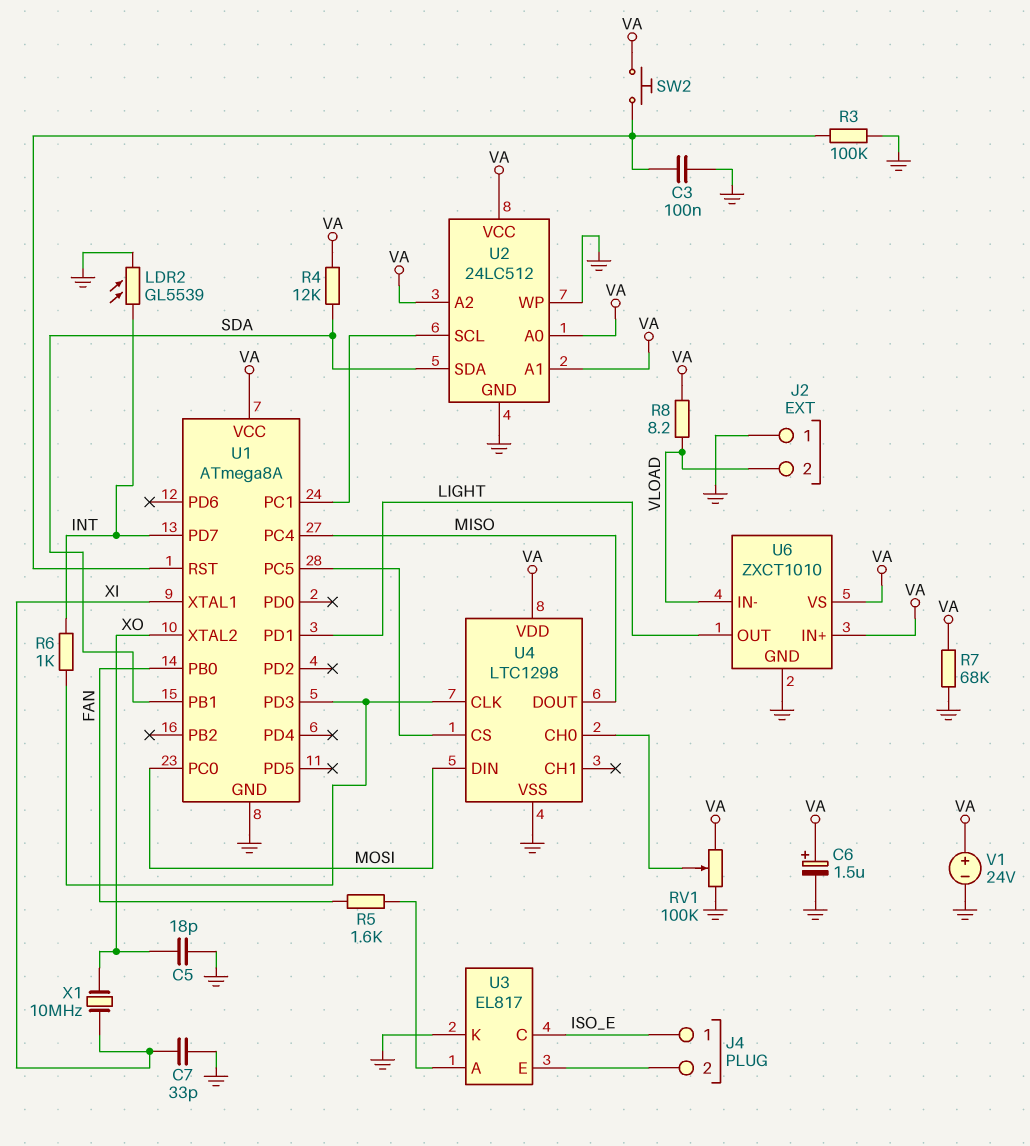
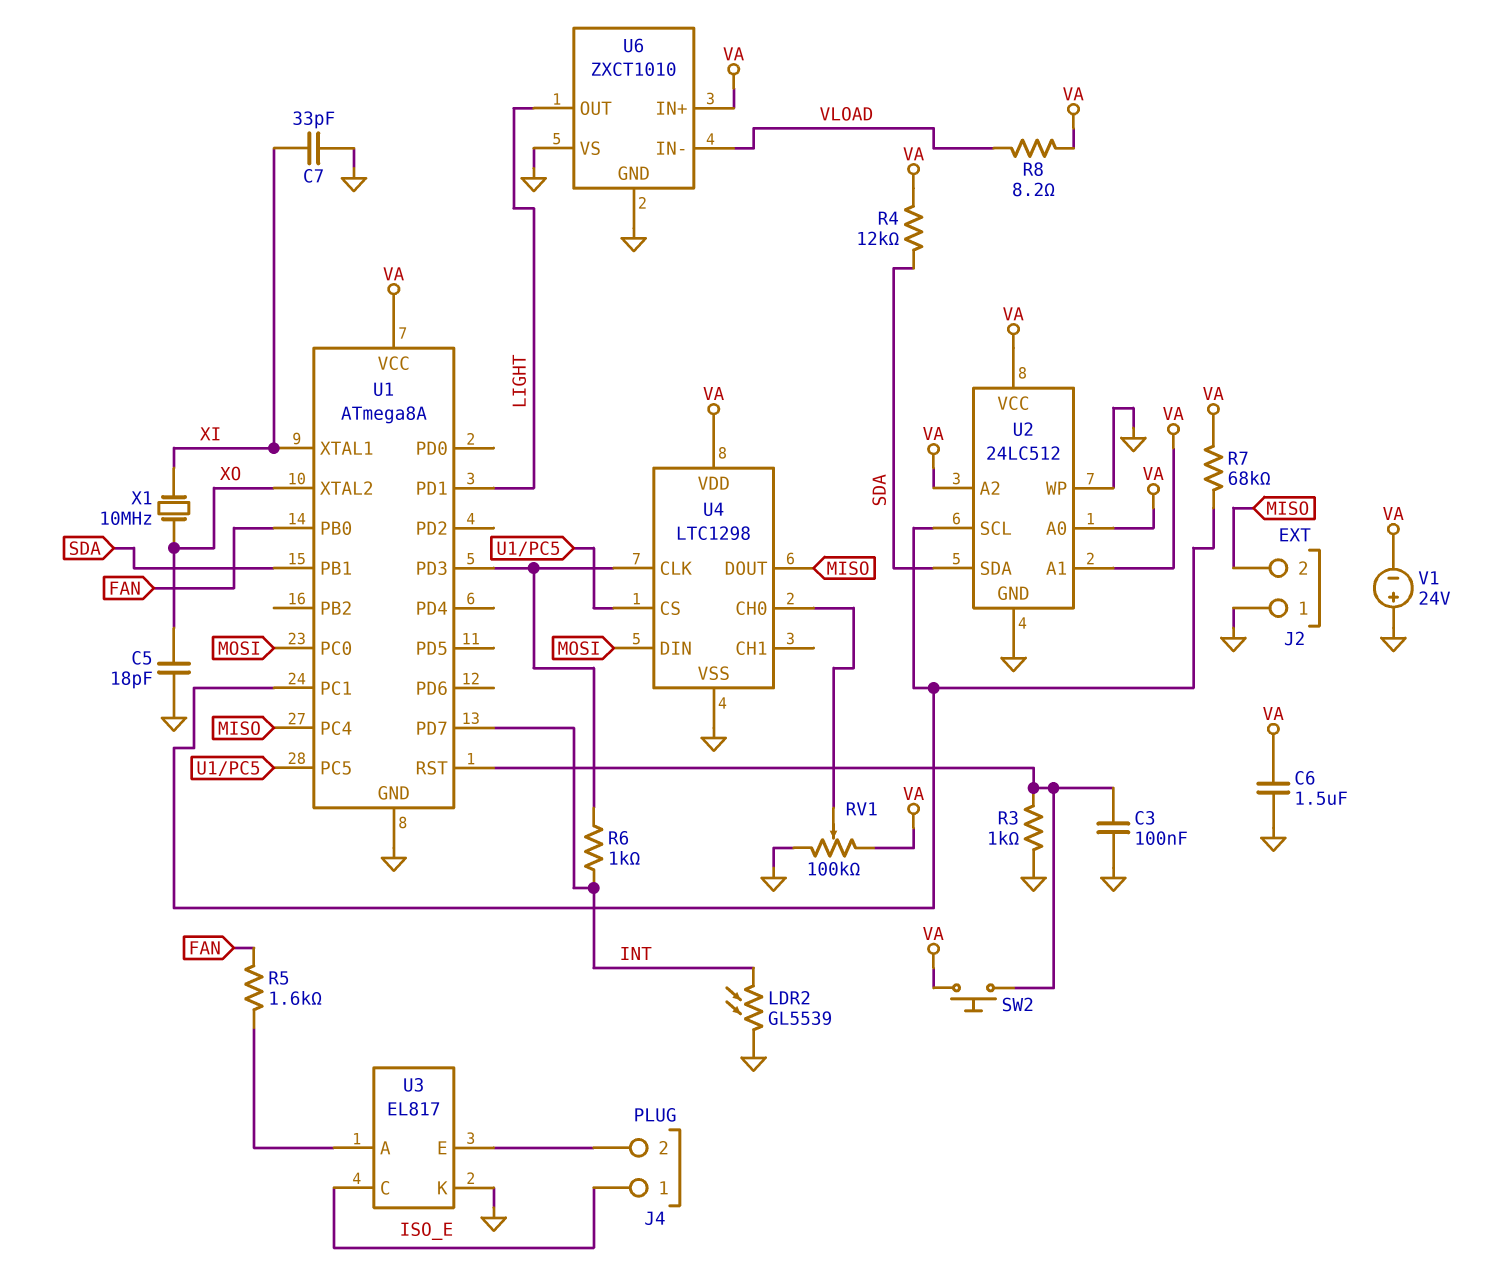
C6: 1.5uF (plus VA, minus GND) -> 1.5uF (GND, VA)
J2 pin 2: VLOAD -> MISO
R3: 100k (GND, U1/RST) -> 1k (GND, U1/RST)
R7: 68k (GND, VA) -> 68k (U1/PC1, VA)
U6 pin VS: VA -> GND
V1: 24V (plus VA, minus GND) -> 24V (plus GND, minus VA)

